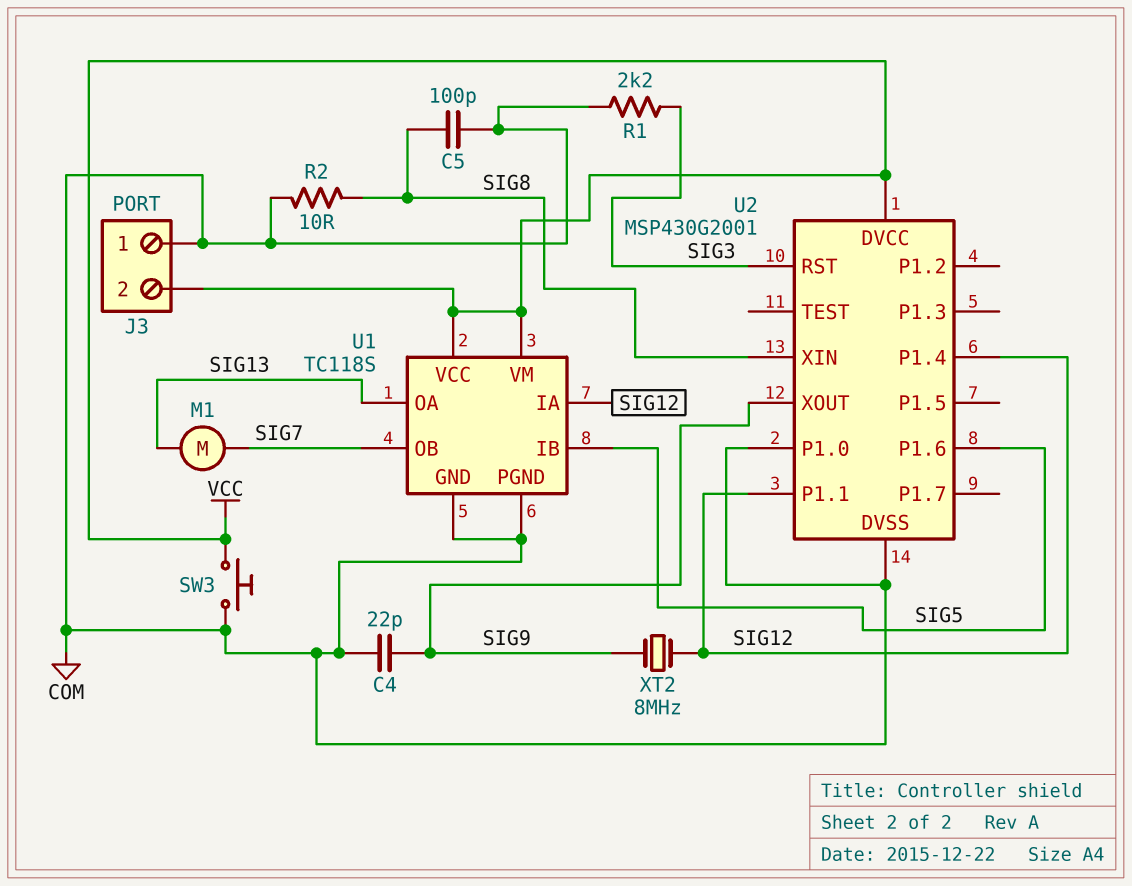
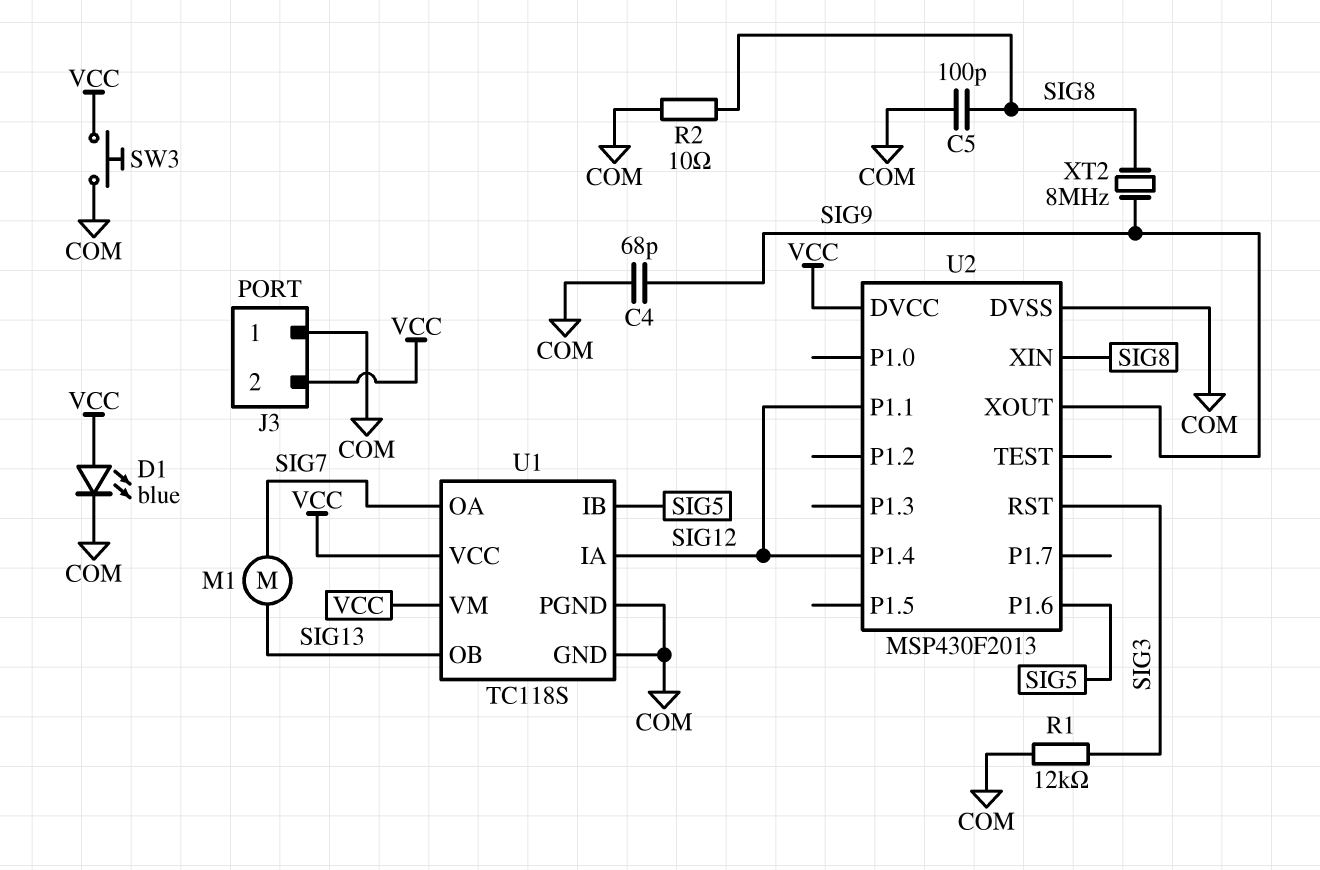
C4: 22pF (COM, SIG9) -> 68pF (COM, SIG9)
D1: none -> LED blue (A VCC, K COM)
R1: 2.2k (COM, SIG3) -> 12k (COM, SIG3)
U1 pin OA: SIG13 -> SIG7
U1 pin OB: SIG7 -> SIG13
U2: MSP430G2001 -> MSP430F2013
U2 pin P1.0: COM -> none
XT2: 8MHz (SIG9, SIG12) -> 8MHz (SIG8, SIG9)

